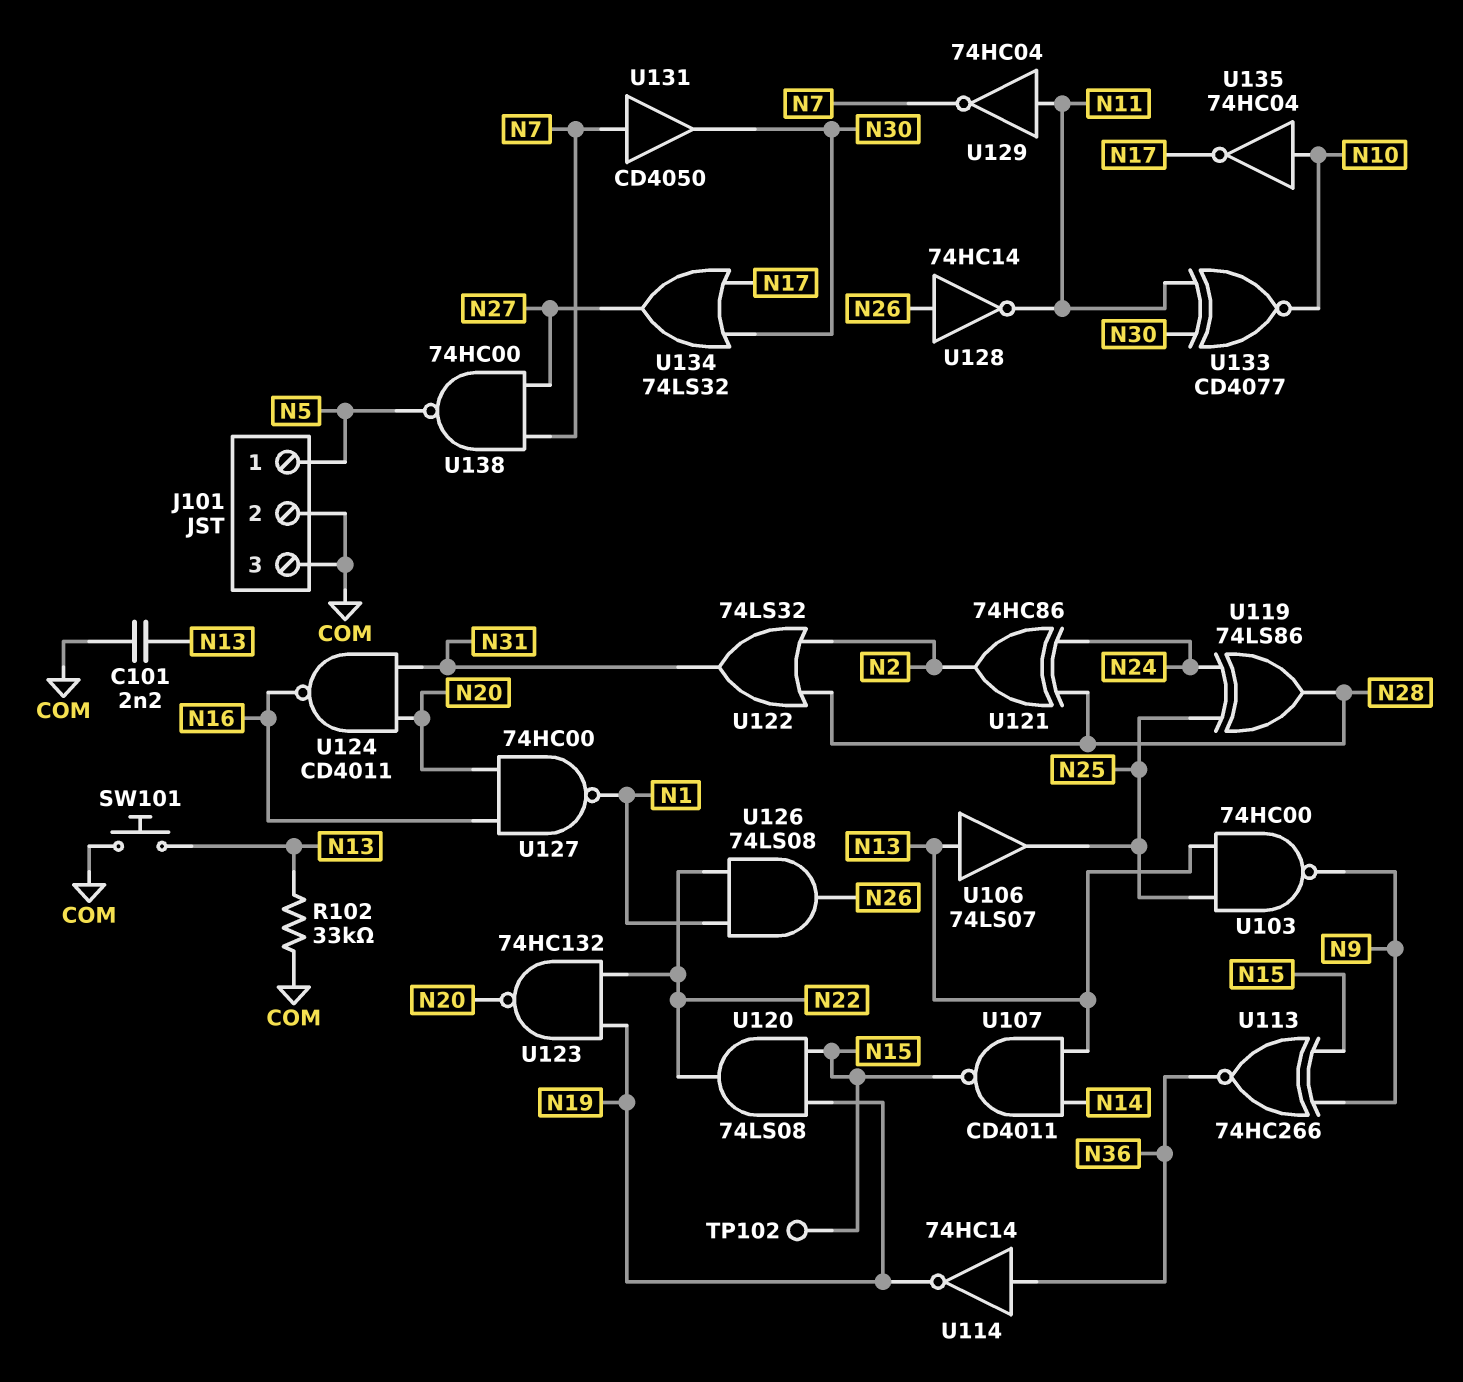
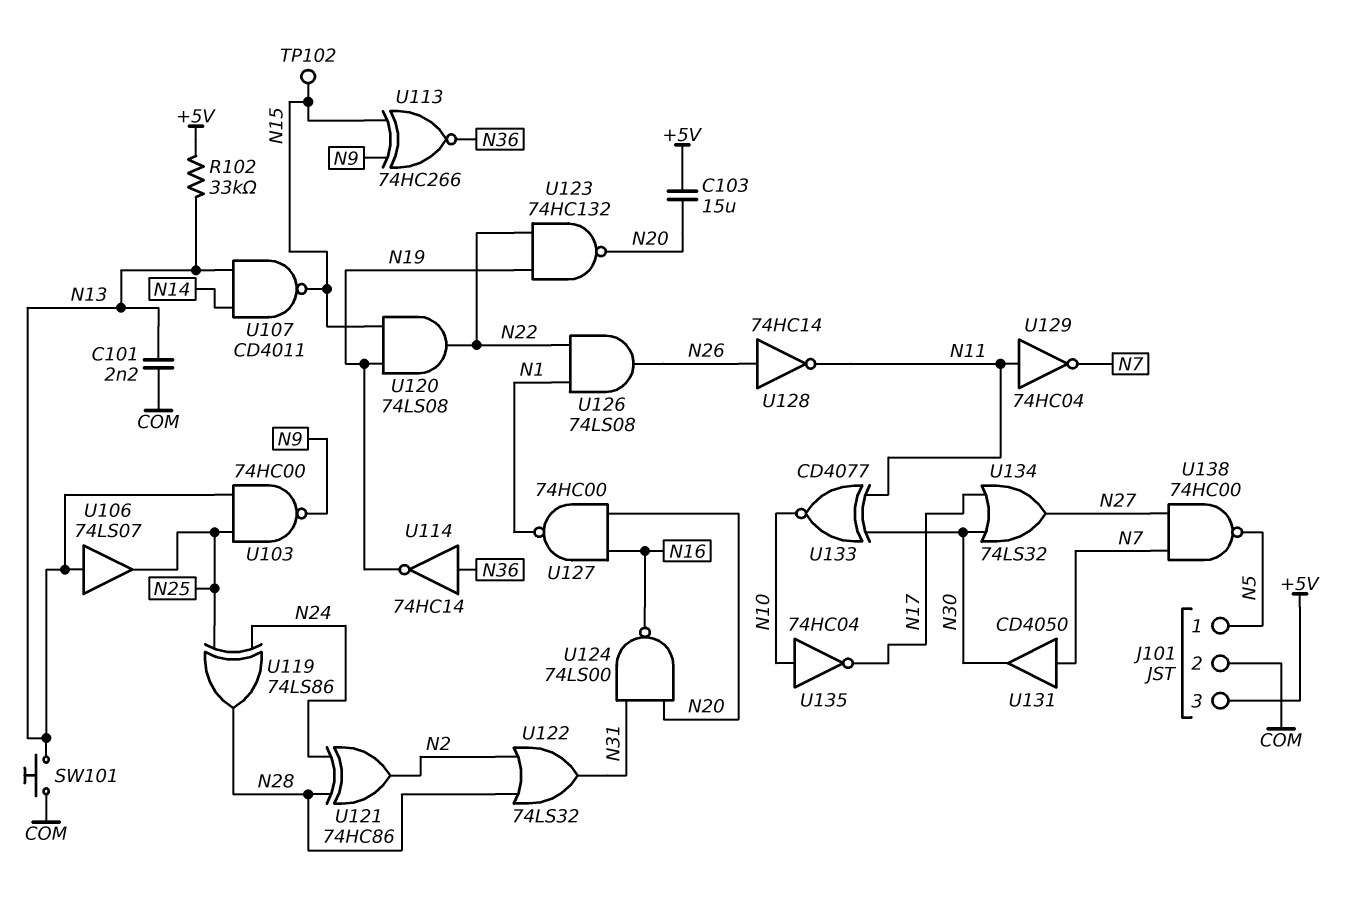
C103: none -> 15uF (+5V, N20)
J101 pin 3: COM -> +5V
R102: 33k (COM, N13) -> 33k (+5V, N13)
U124: NAND CD4011 (in N20, in N31, out N16) -> NAND 74LS00 (in N20, in N31, out N16)

